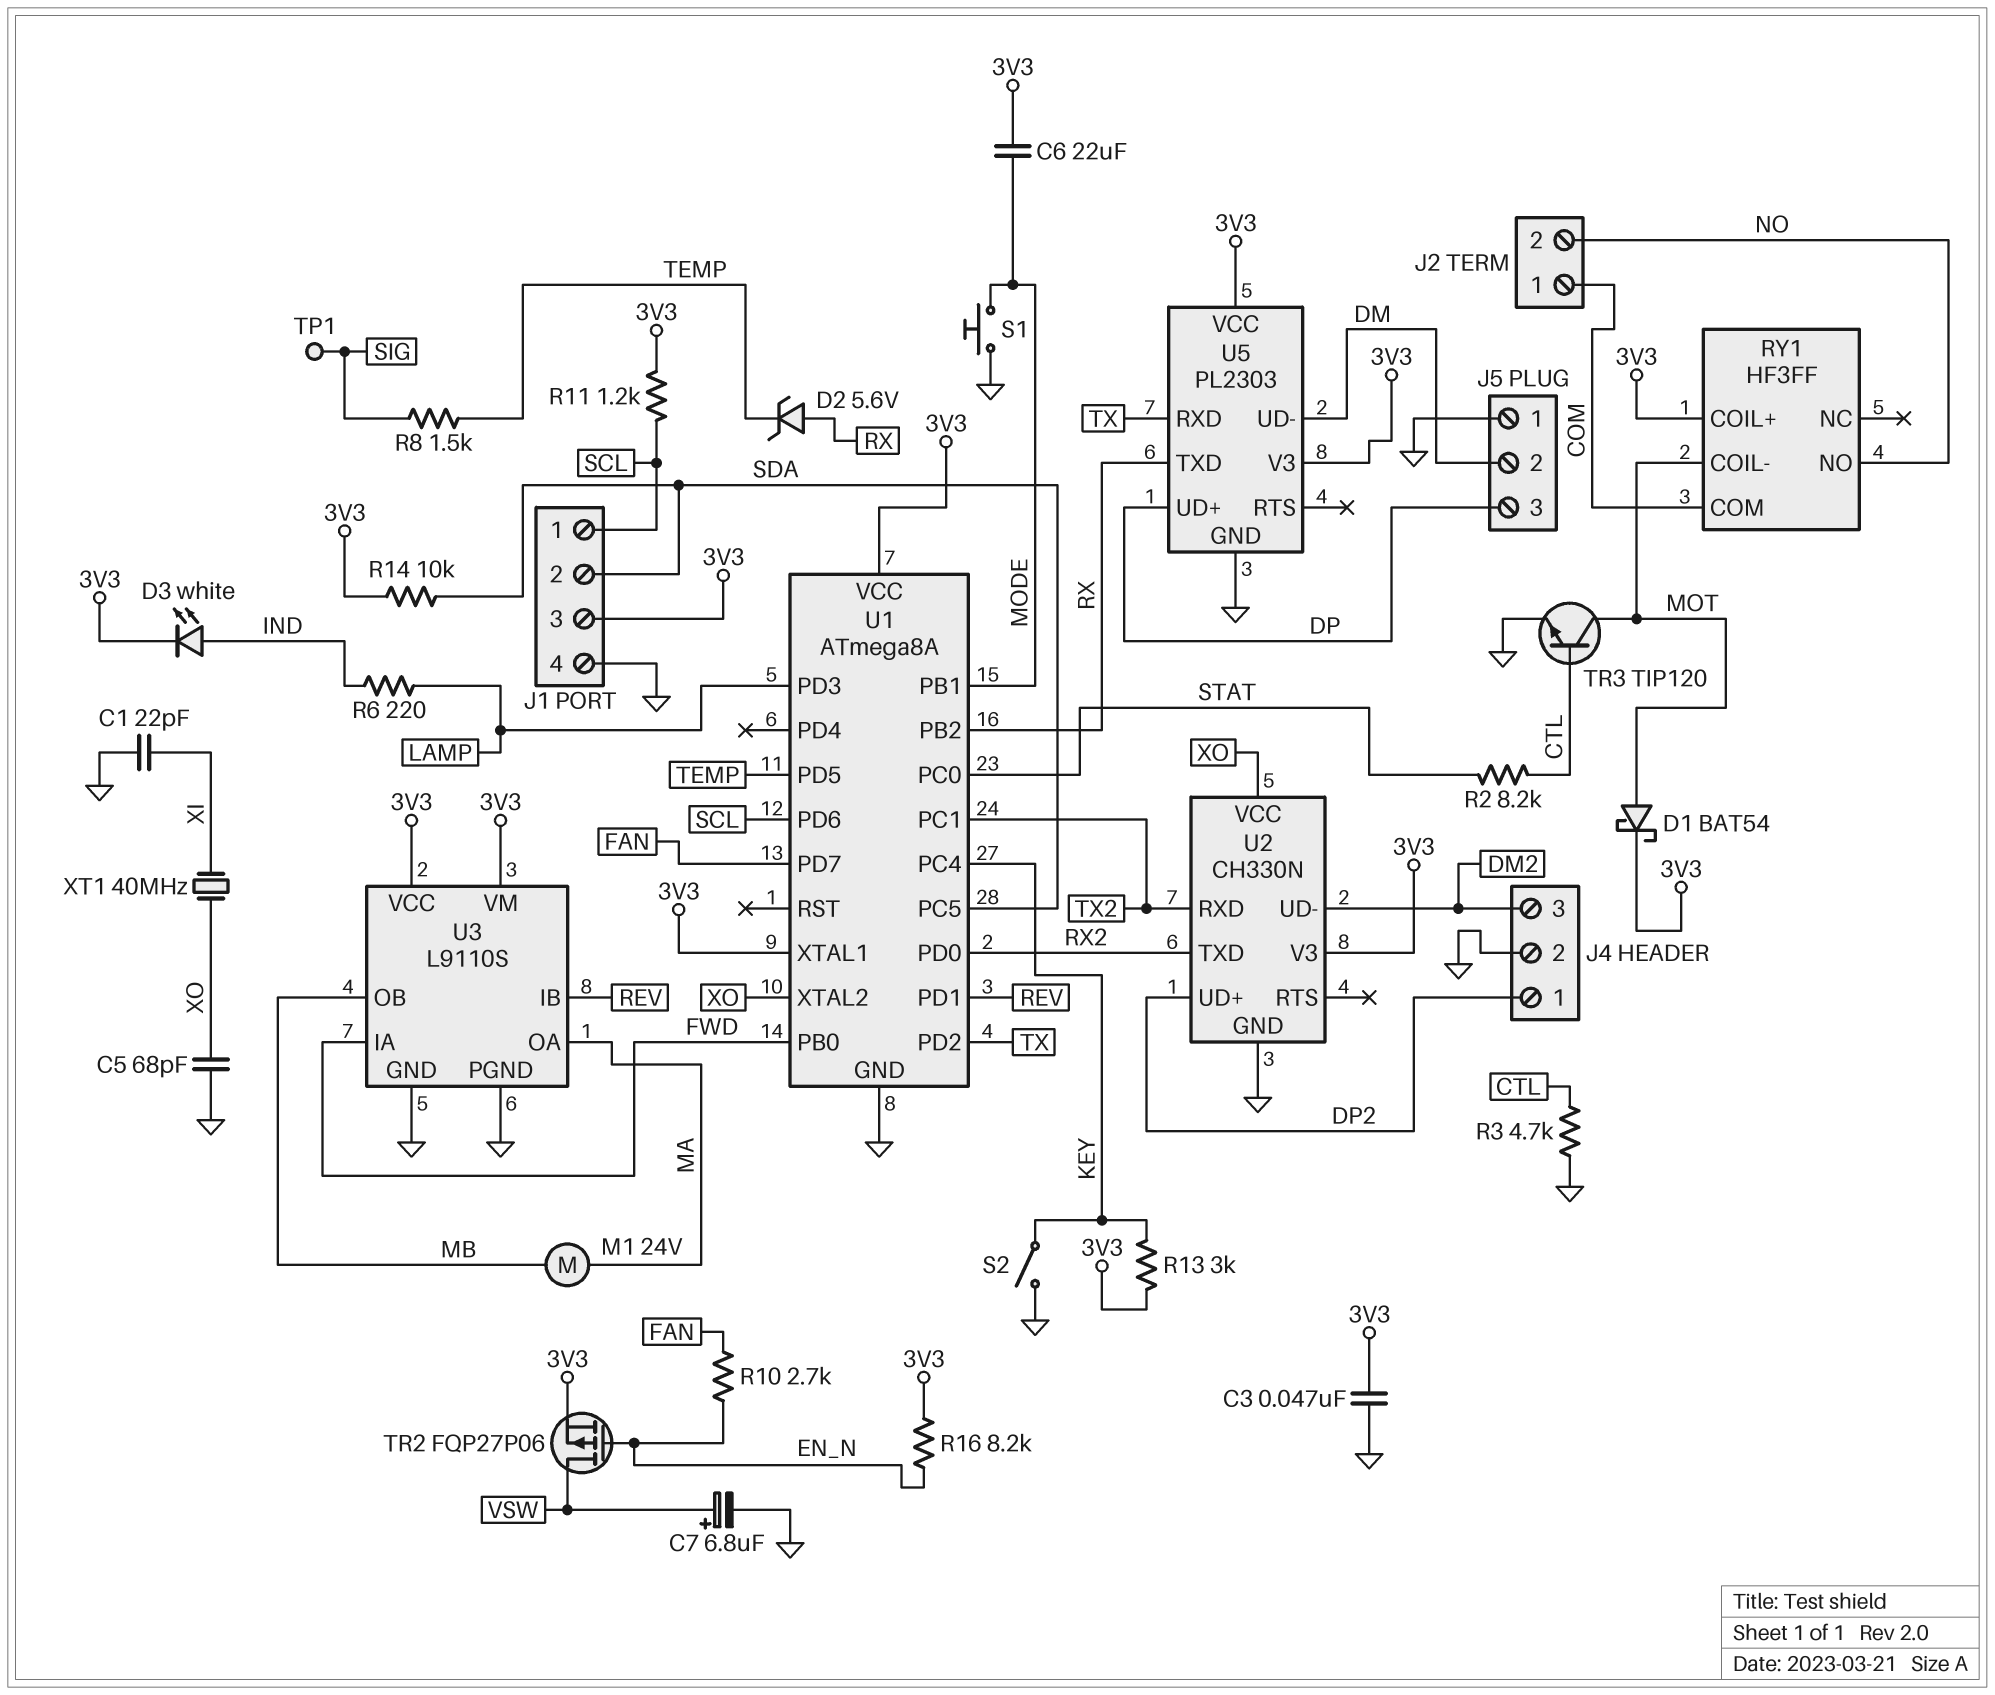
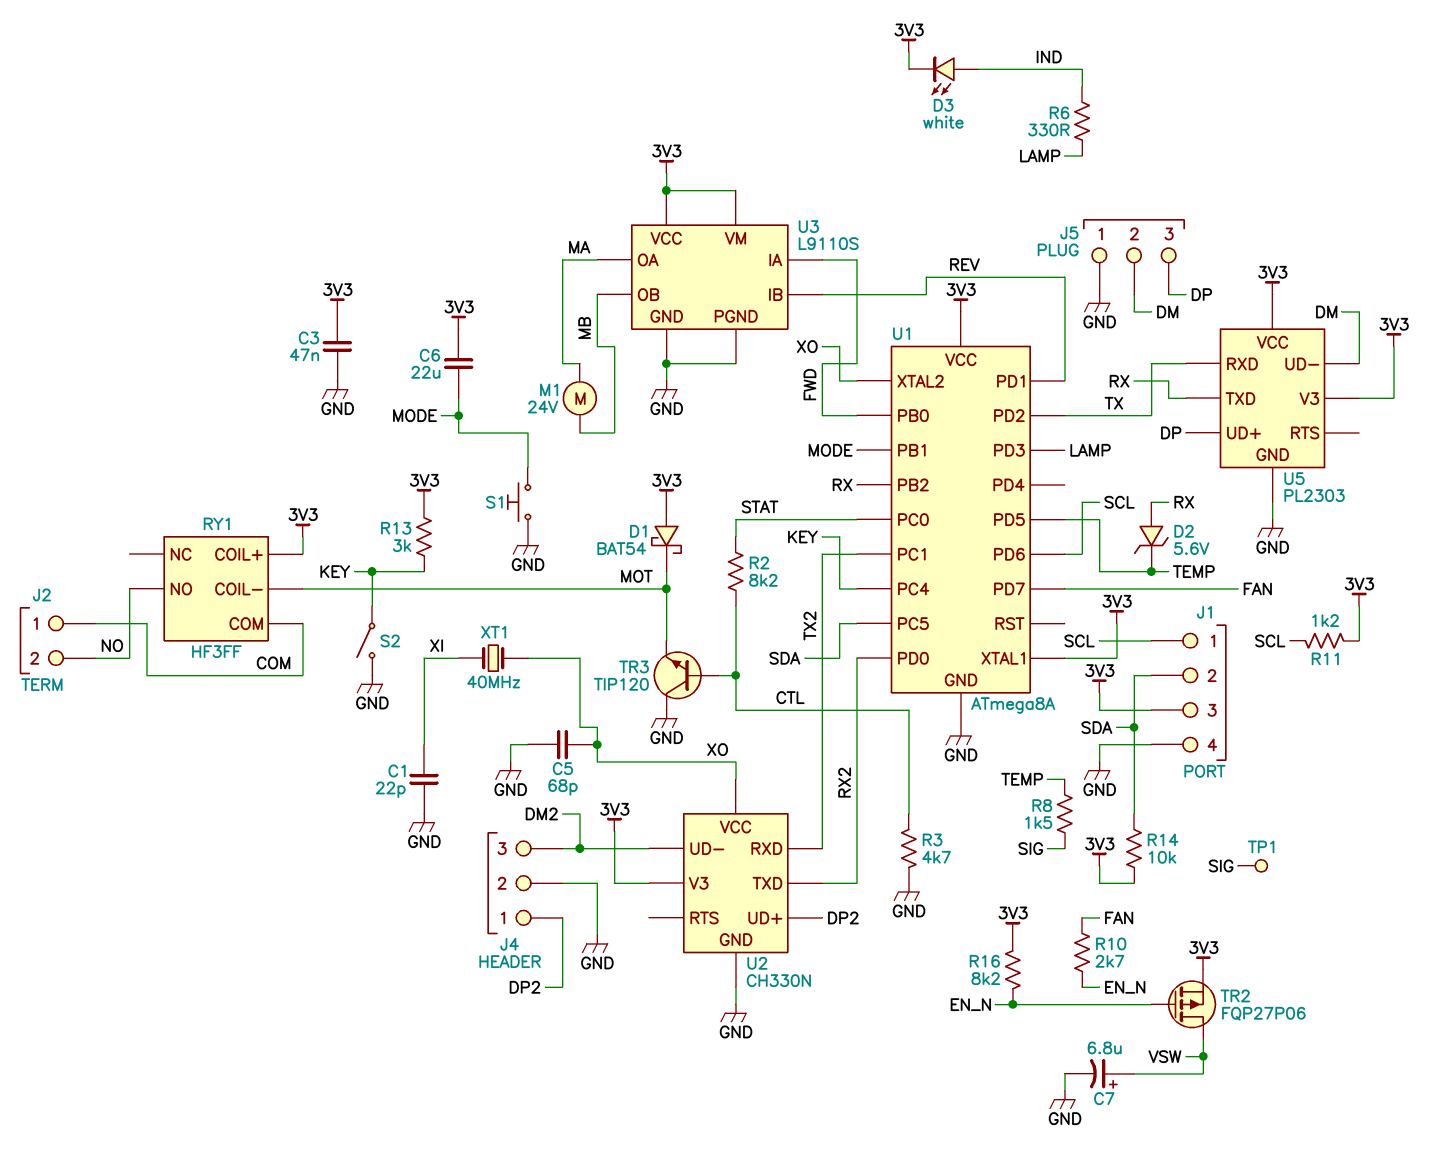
D1: schottky BAT54 (A MOT, K 3V3) -> schottky BAT54 (A 3V3, K MOT)
R6: 220 (IND, LAMP) -> 330 (IND, LAMP)
TR3: NPN TIP120 (B CTL, C MOT, E GND) -> NPN TIP120 (B CTL, C GND, E MOT)

